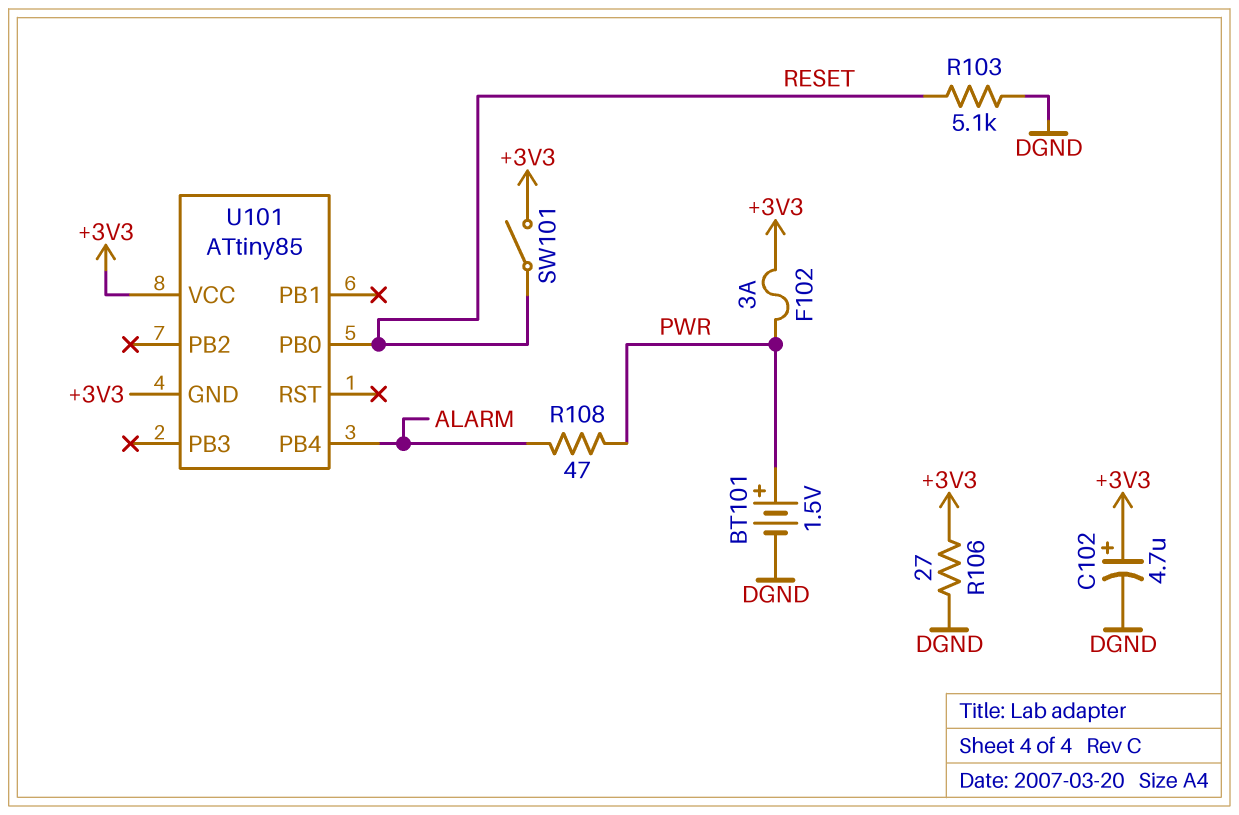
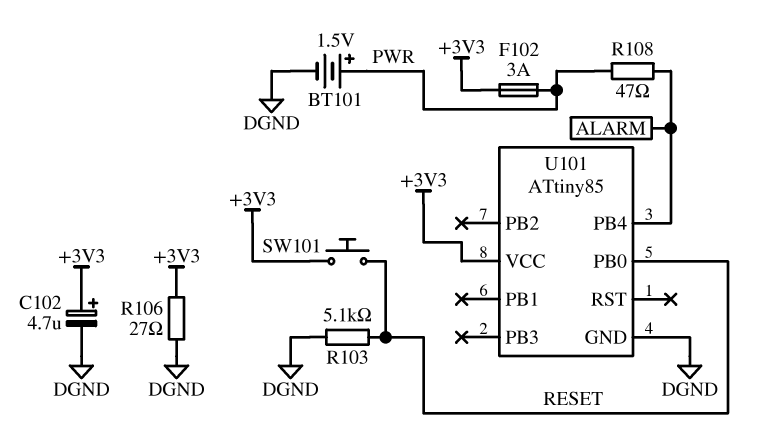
SW101: switch (+3V3, RESET) -> button (+3V3, RESET)
U101 pin GND: +3V3 -> DGND

